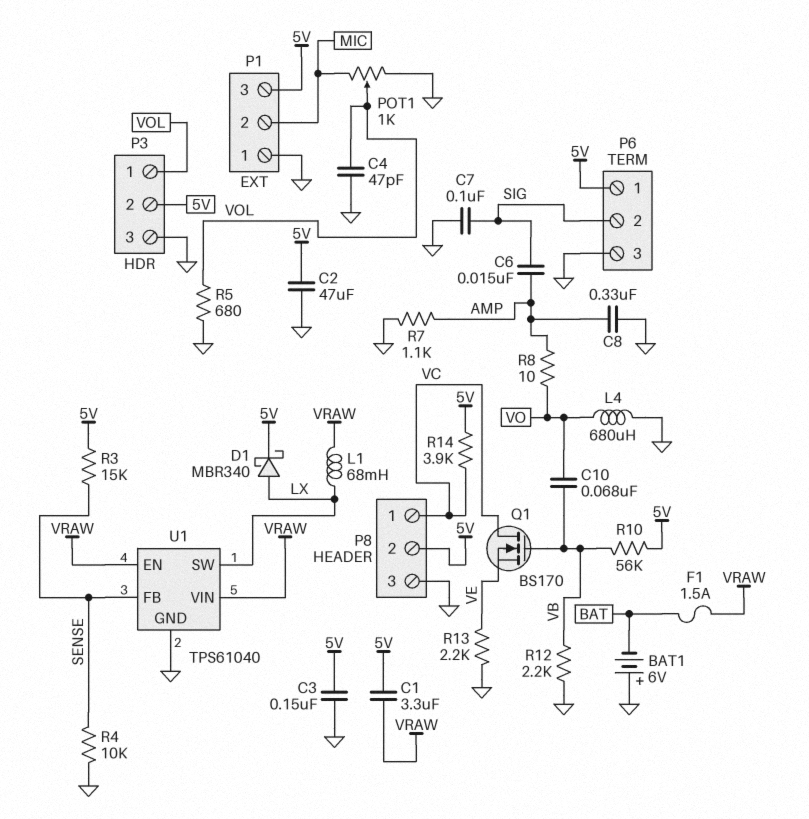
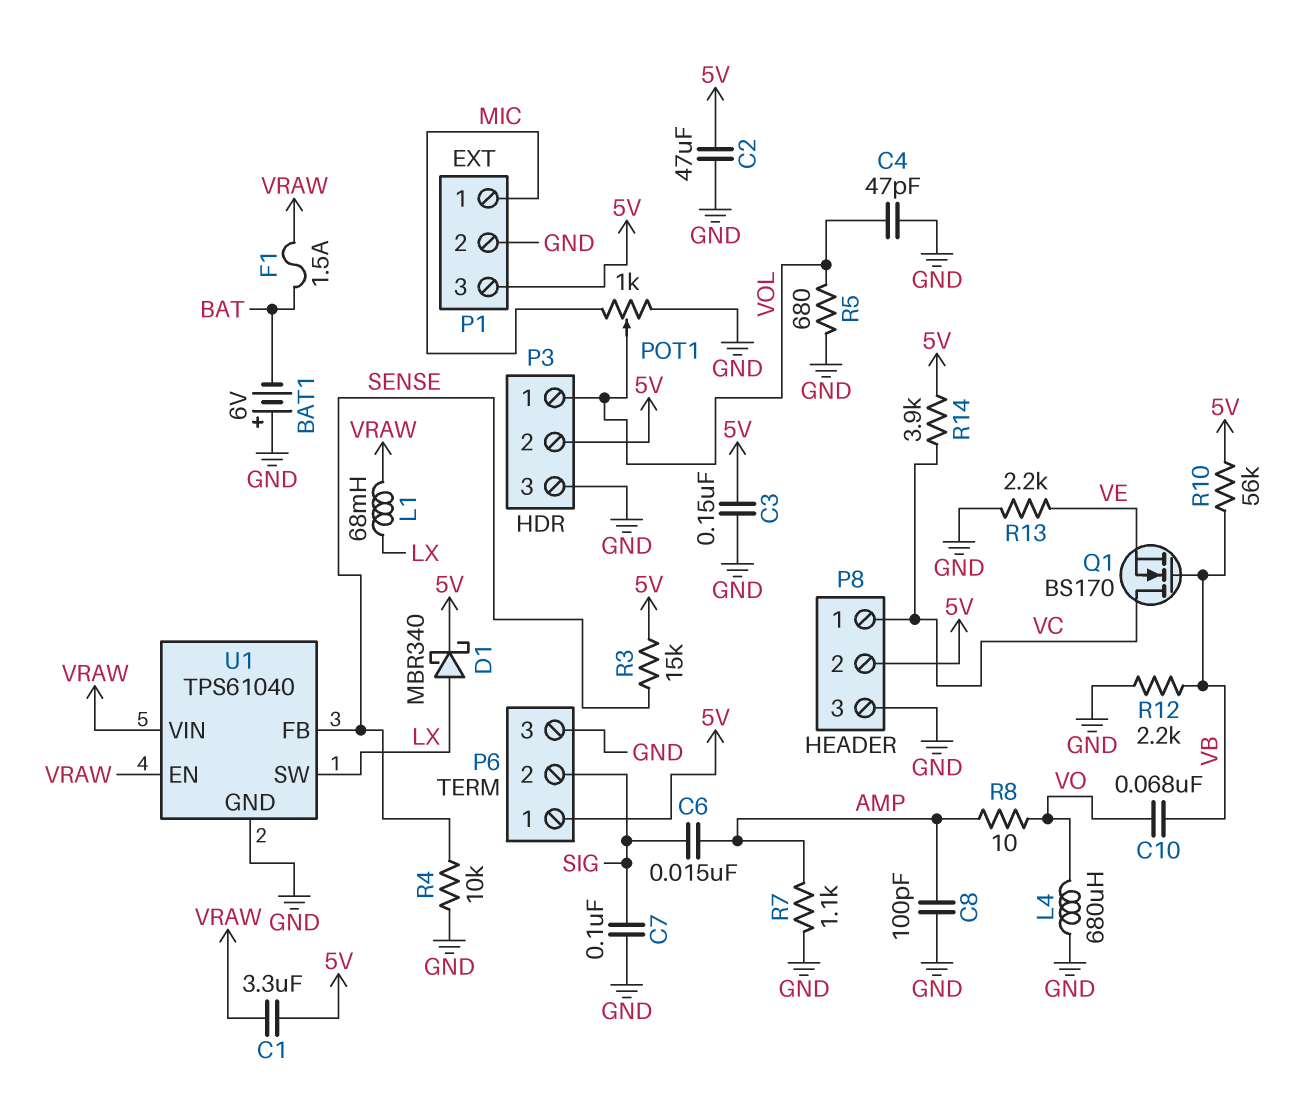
C8: 330nF (AMP, GND) -> 100pF (AMP, GND)
P1 pin 1: GND -> MIC
P1 pin 2: MIC -> GND

